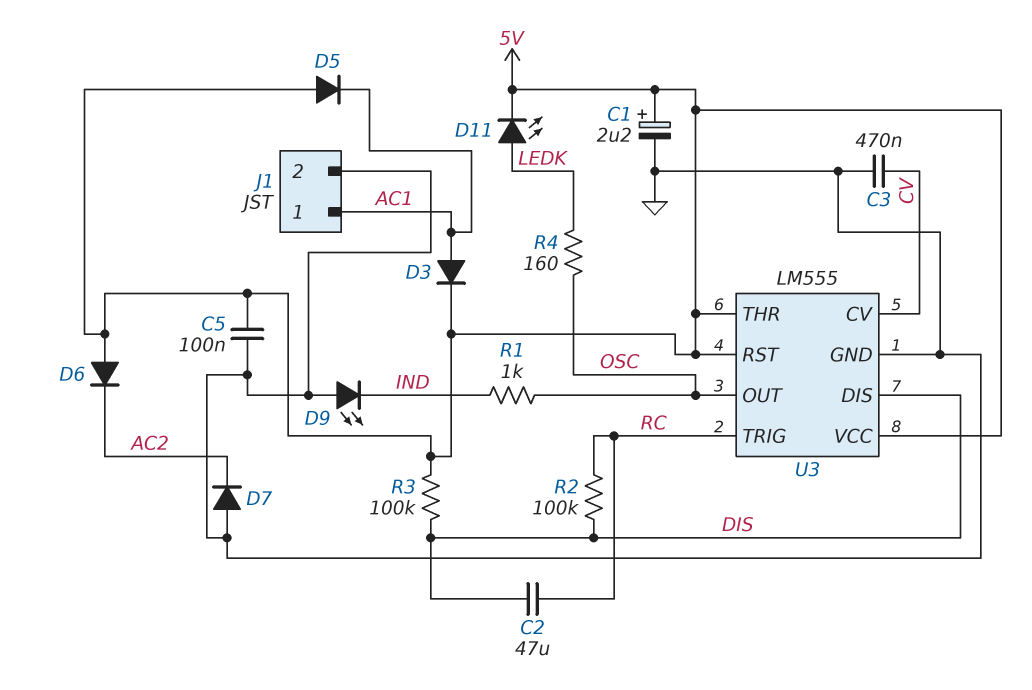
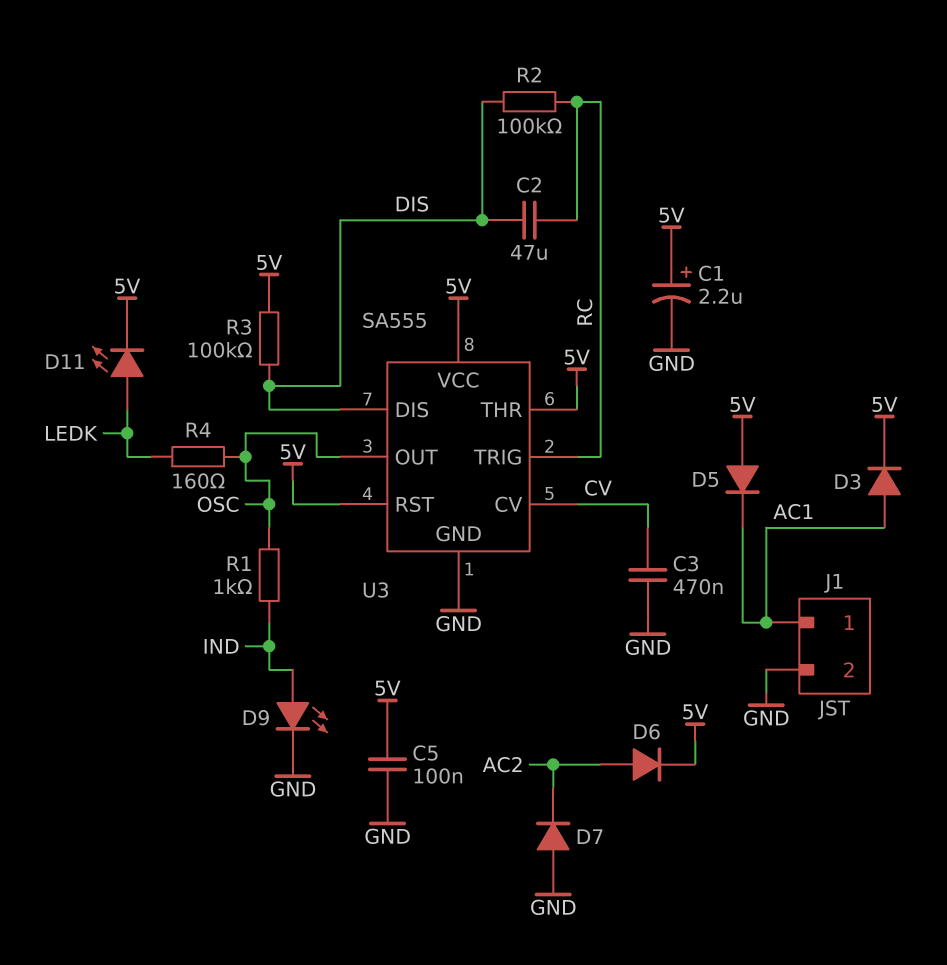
D6: diode (A 5V, K AC2) -> diode (A AC2, K 5V)
D9: LED (A GND, K IND) -> LED (A IND, K GND)
U3: LM555 -> SA555

